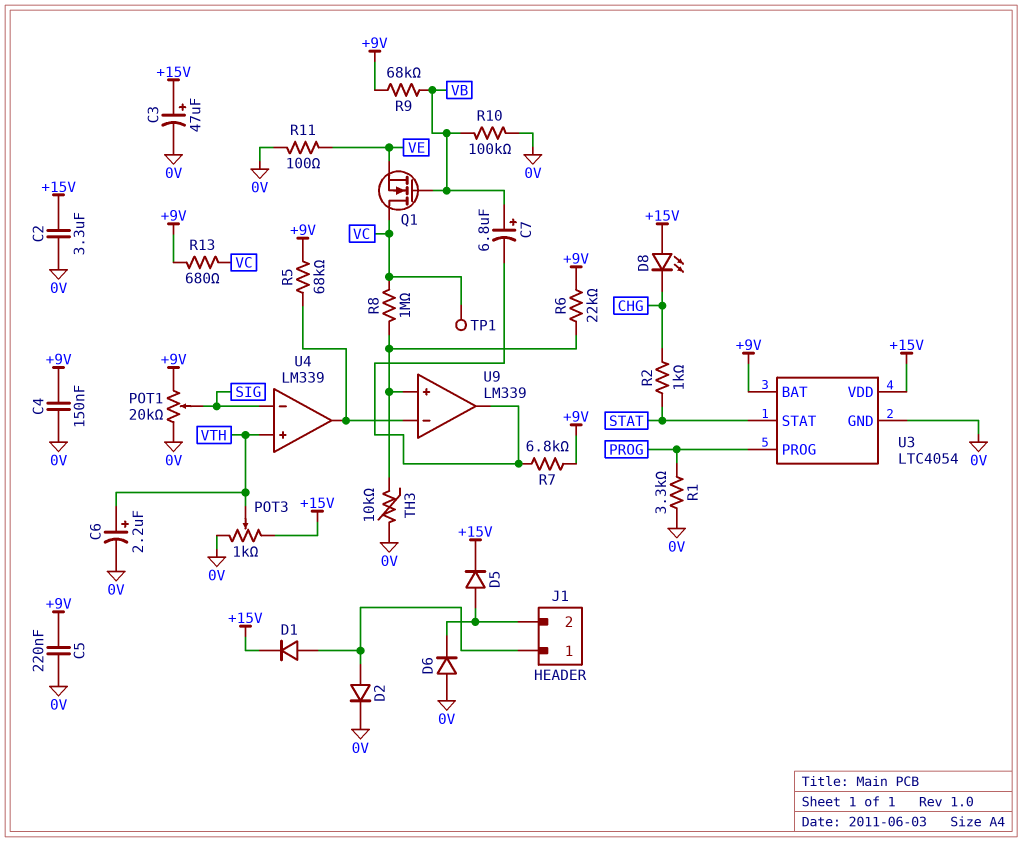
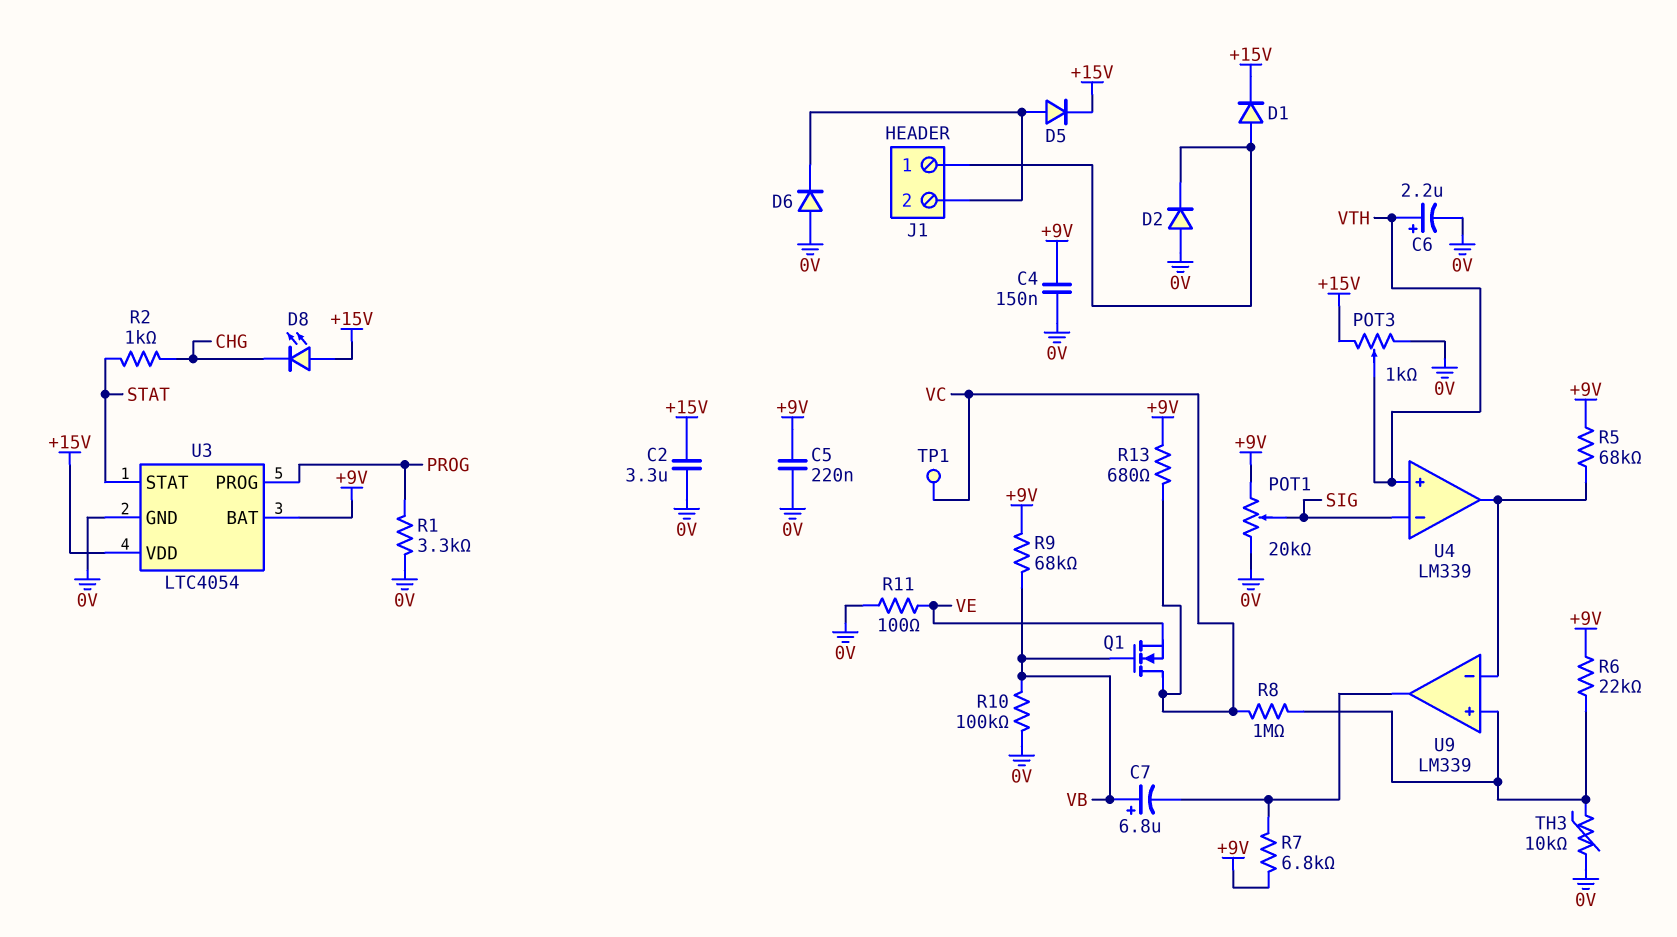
C3: 47uF (plus +15V, minus 0V) -> none
D2: diode (A J1/1, K 0V) -> diode (A 0V, K J1/1)

